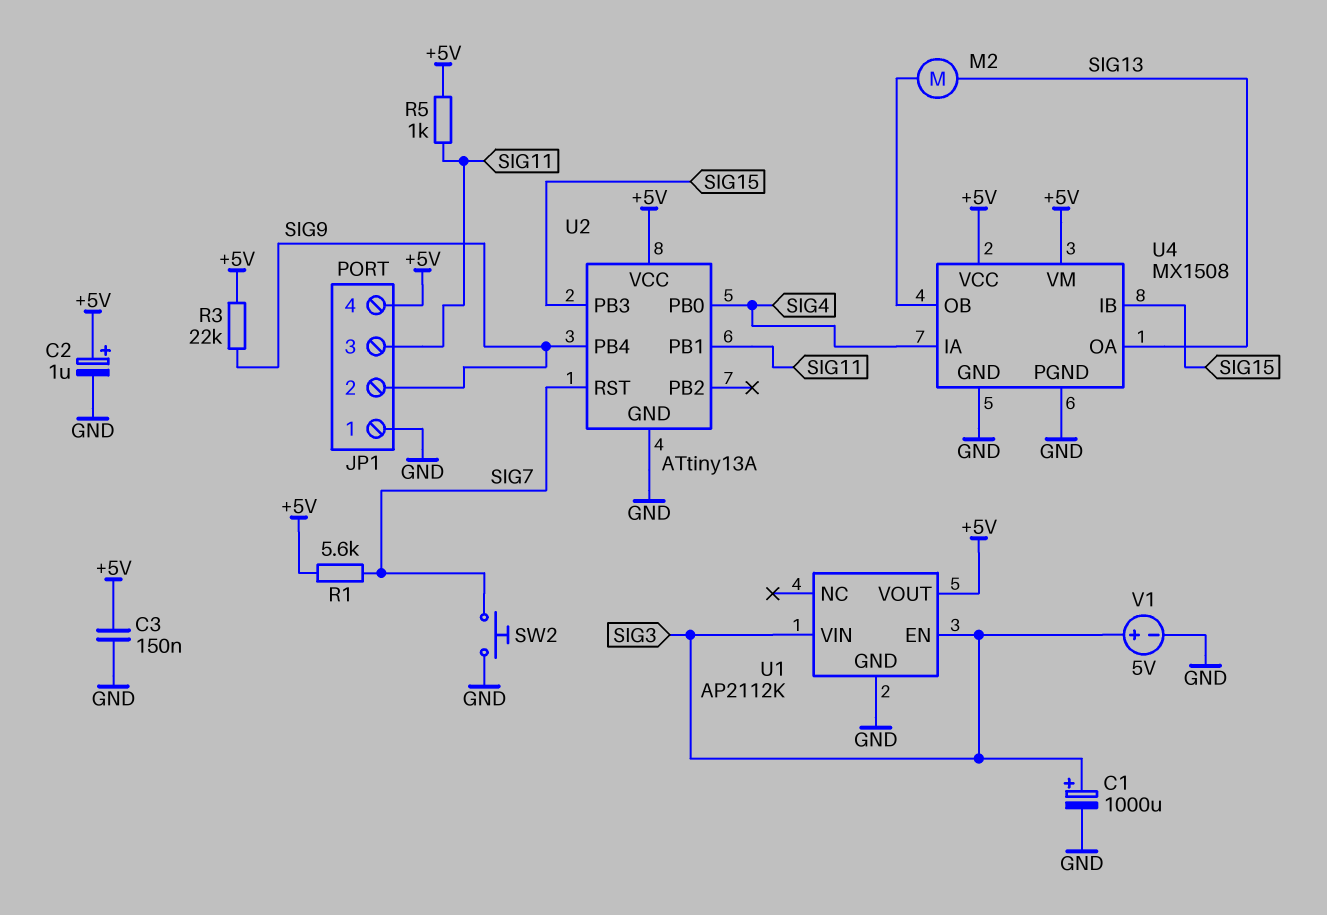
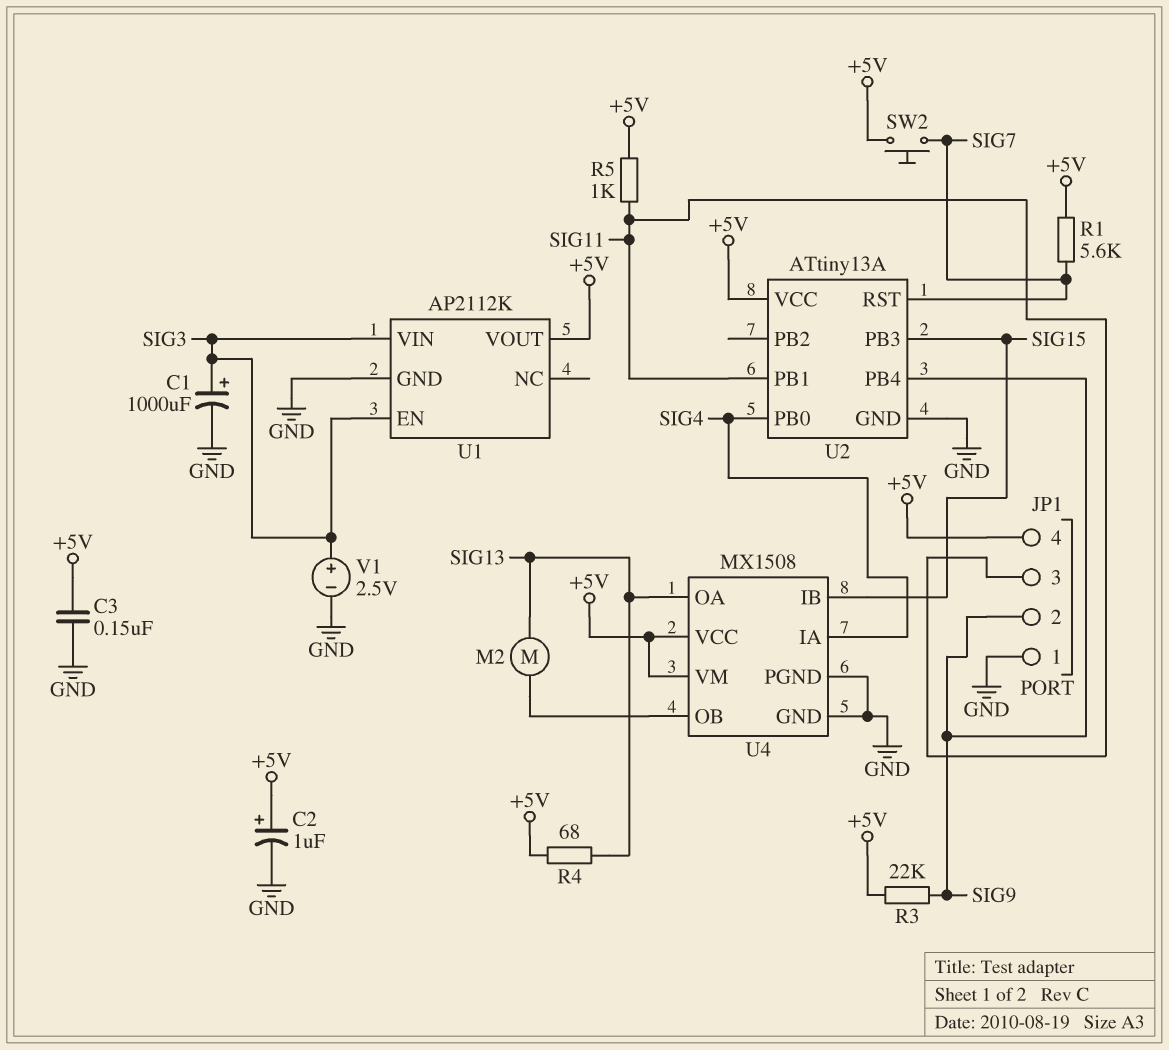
R4: none -> 68 (+5V, SIG13)
SW2: button (GND, SIG7) -> button (+5V, SIG7)
V1: 5V (plus SIG3, minus GND) -> 2.5V (plus SIG3, minus GND)

